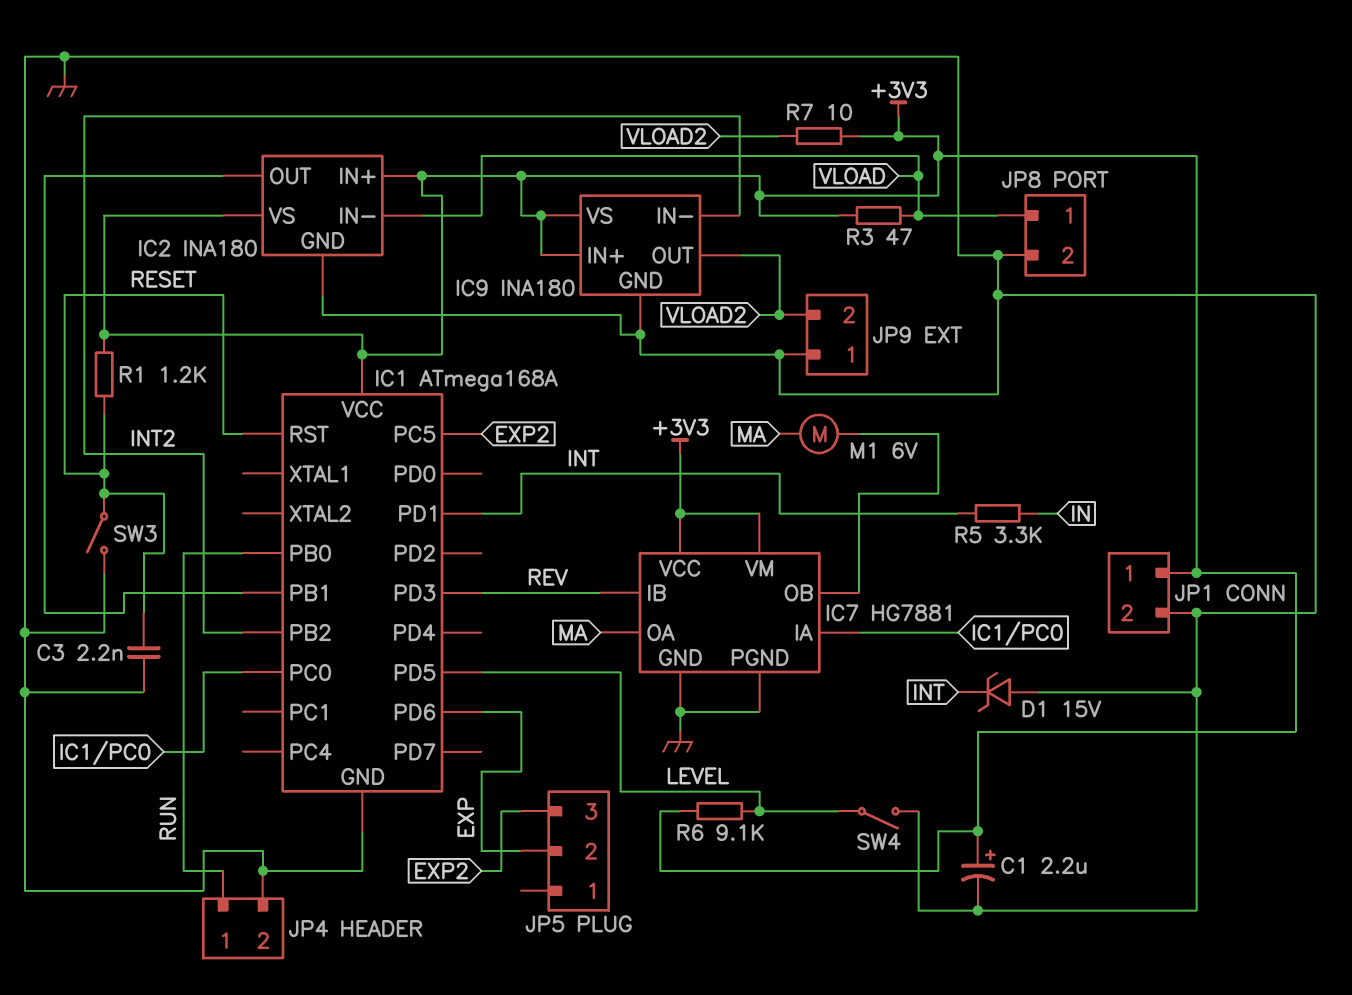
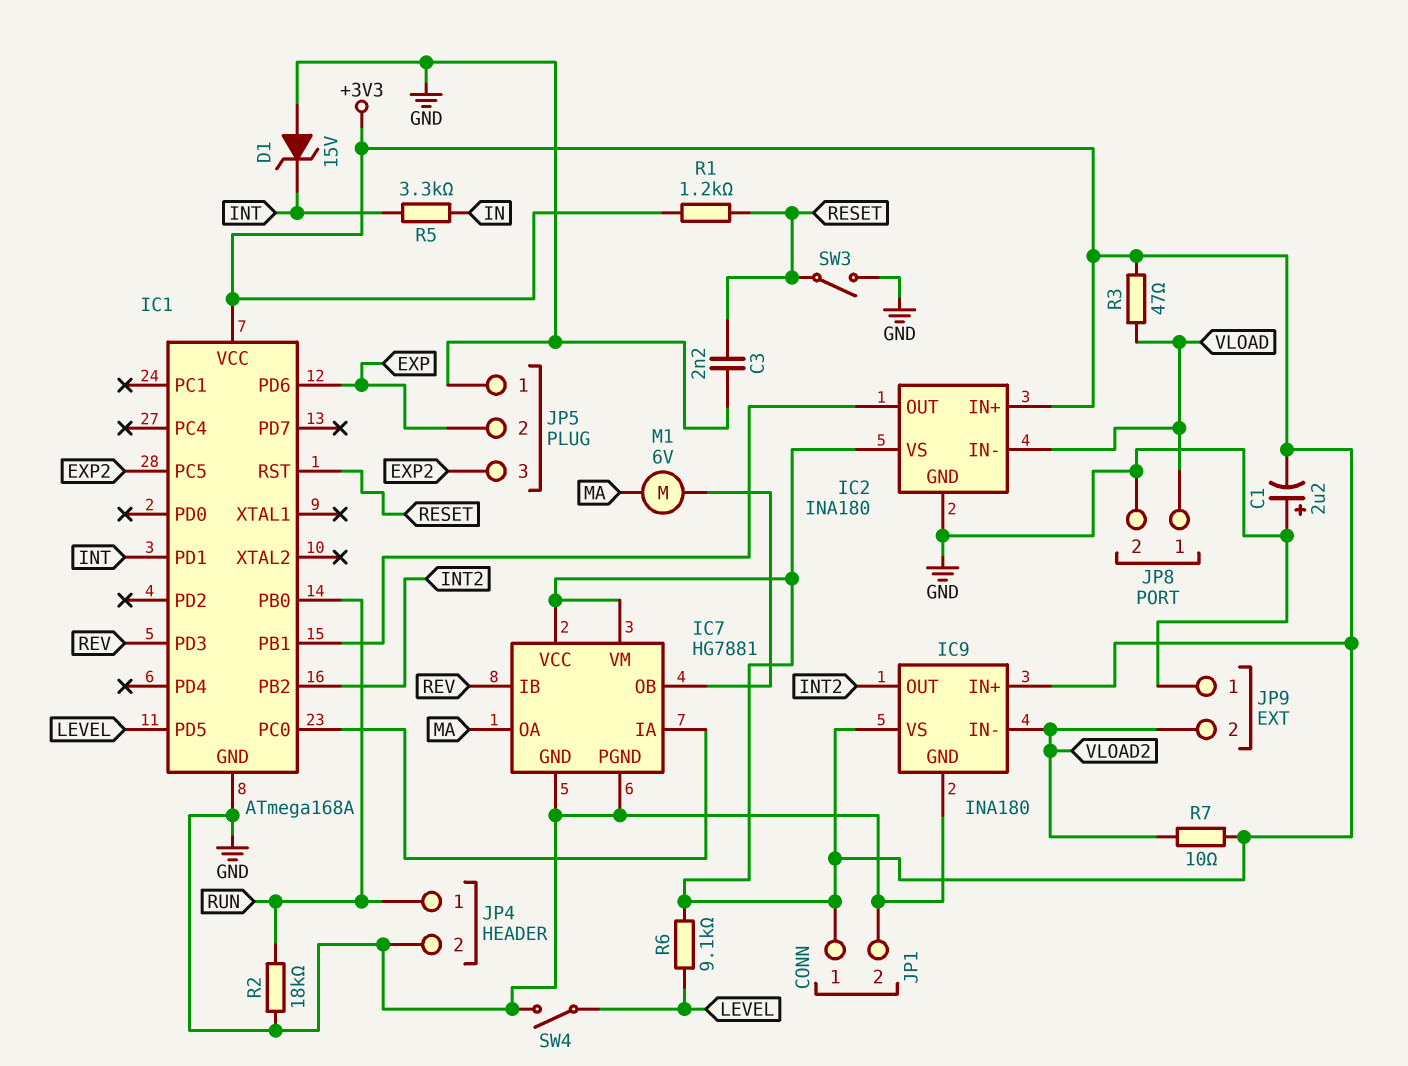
C1: 2.2uF (plus +3V3, minus GND) -> 2.2uF (plus GND, minus +3V3)
IC9 pin IN-: INT2 -> VLOAD2
IC9 pin OUT: VLOAD2 -> INT2
JP5 pin 1: none -> GND
R2: none -> 18k (GND, RUN)

